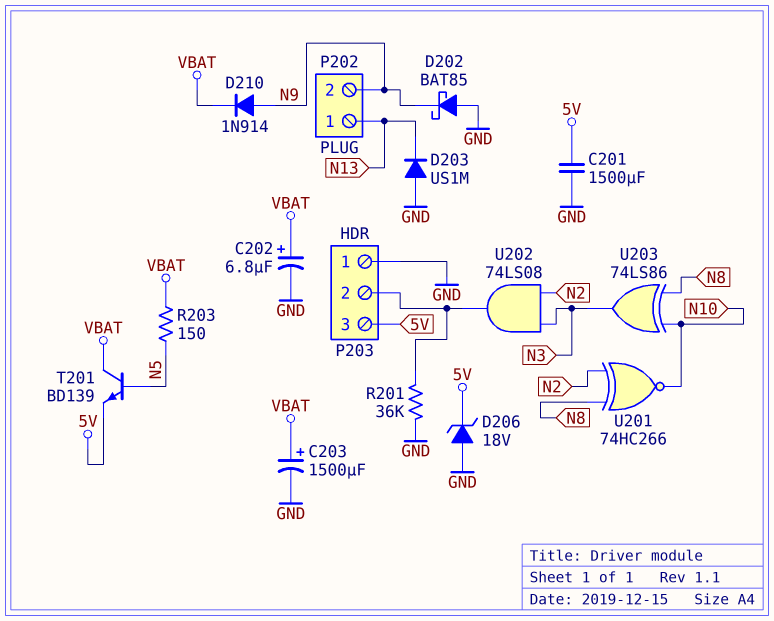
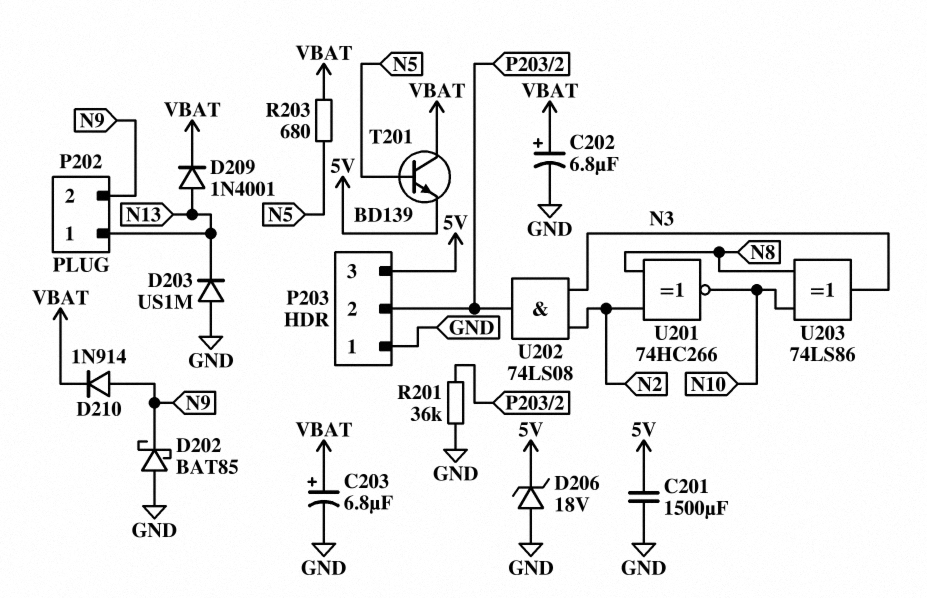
C203: 1500uF (plus VBAT, minus GND) -> 6.8uF (plus VBAT, minus GND)
D209: none -> diode 1N4001 (A N13, K VBAT)
R203: 150 (N5, VBAT) -> 680 (N5, VBAT)

